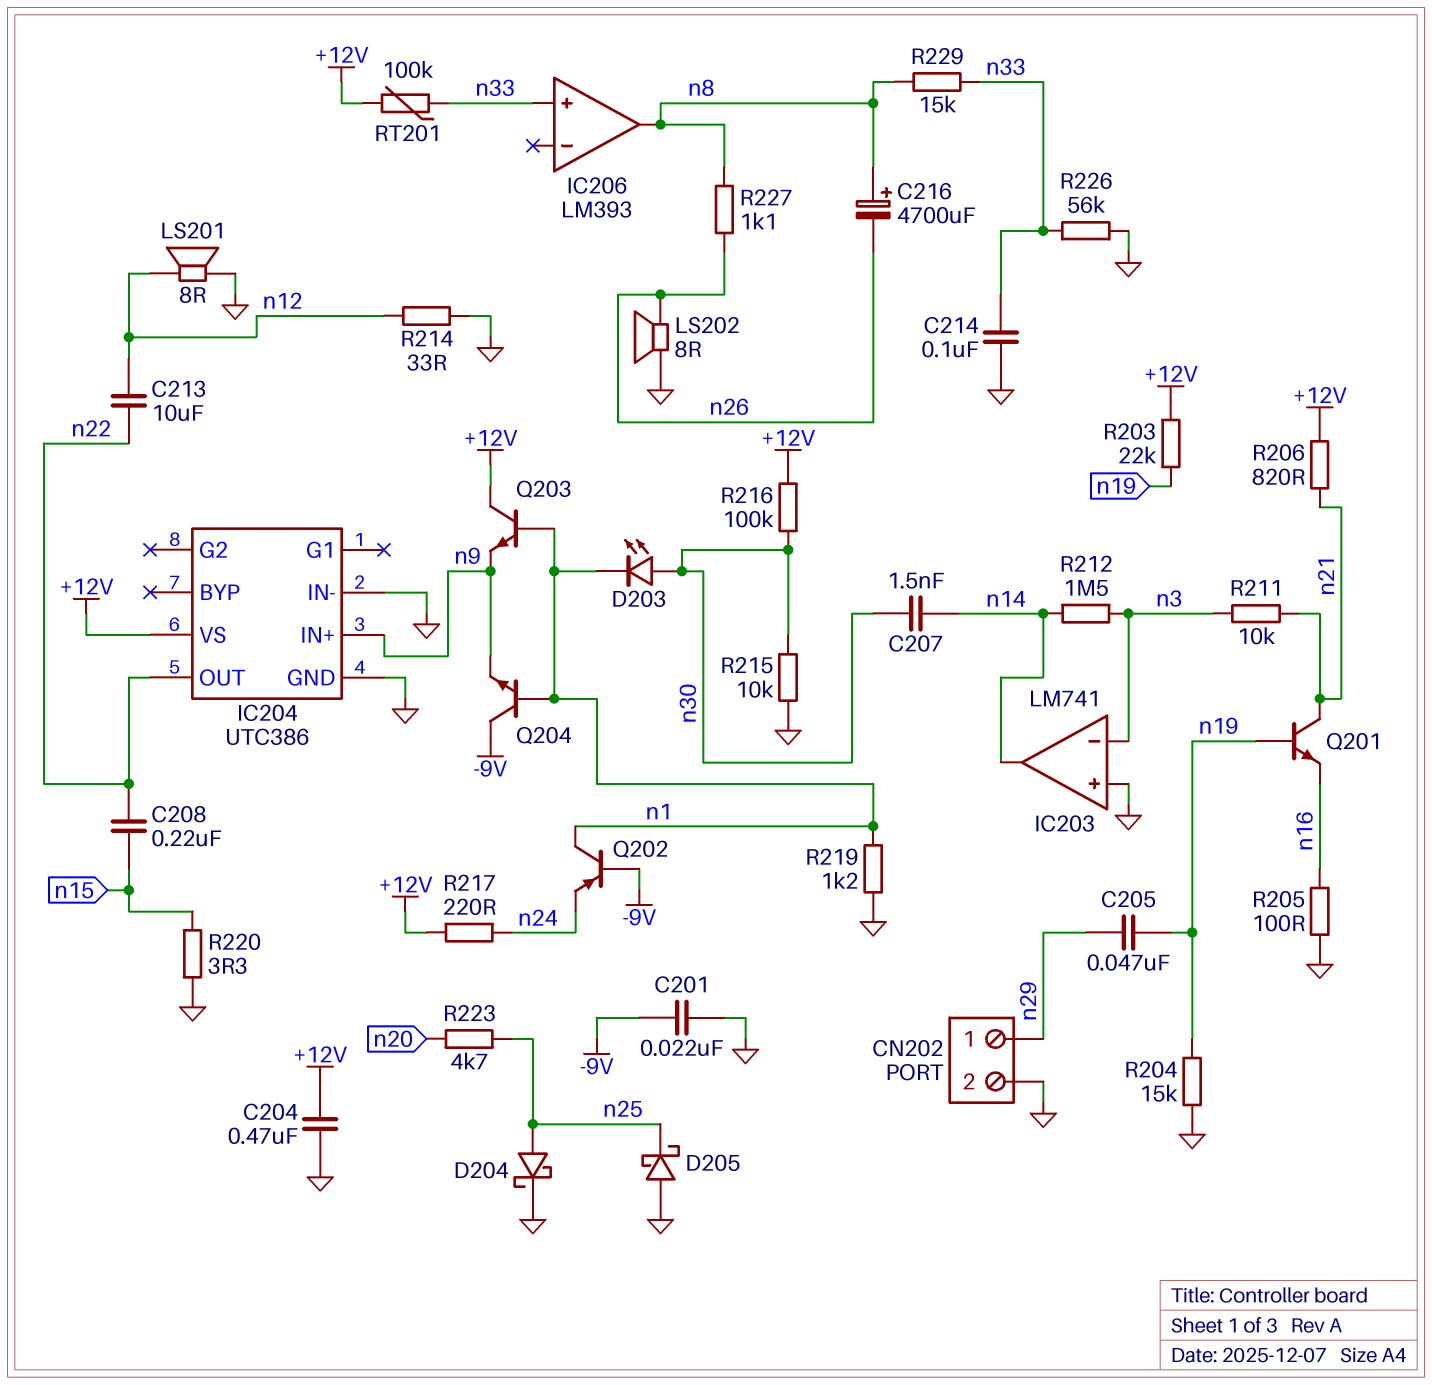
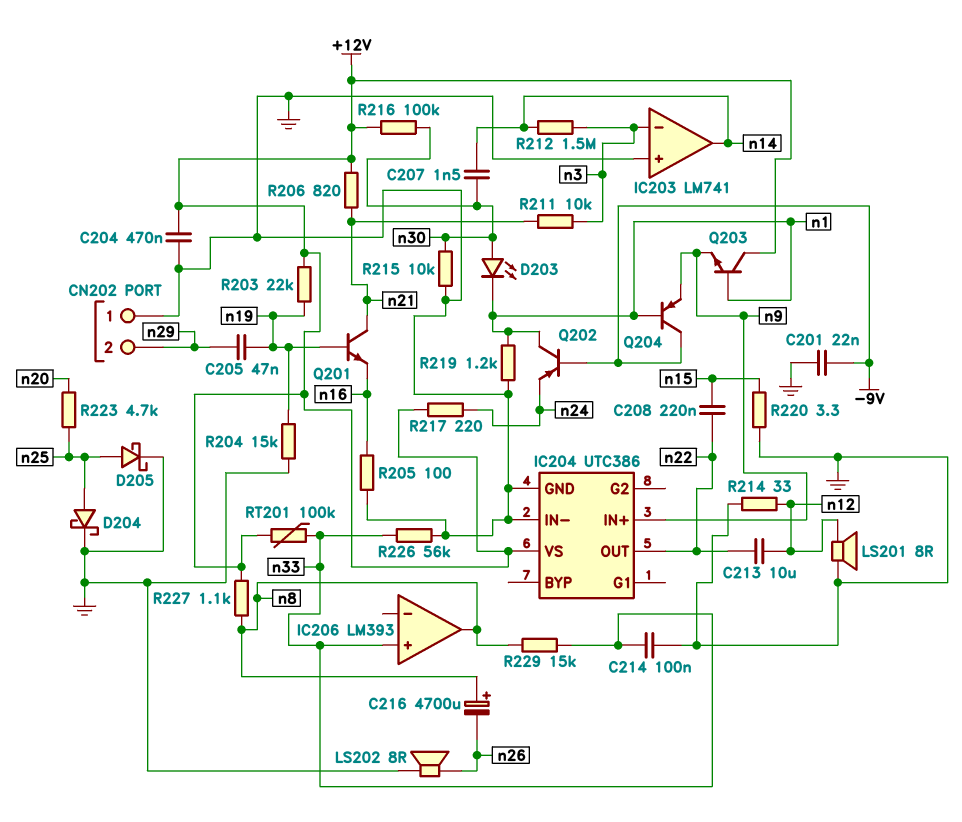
CN202 pin 1: n29 -> GND
CN202 pin 2: GND -> n29
D205: schottky (A GND, K n25) -> schottky (A n25, K GND)
Q204: NPN (B n1, C -9V, E n9) -> PNP (B n1, C -9V, E n9)
R227: 1.1k (n8, n26) -> 1.1k (+12V, n8)

